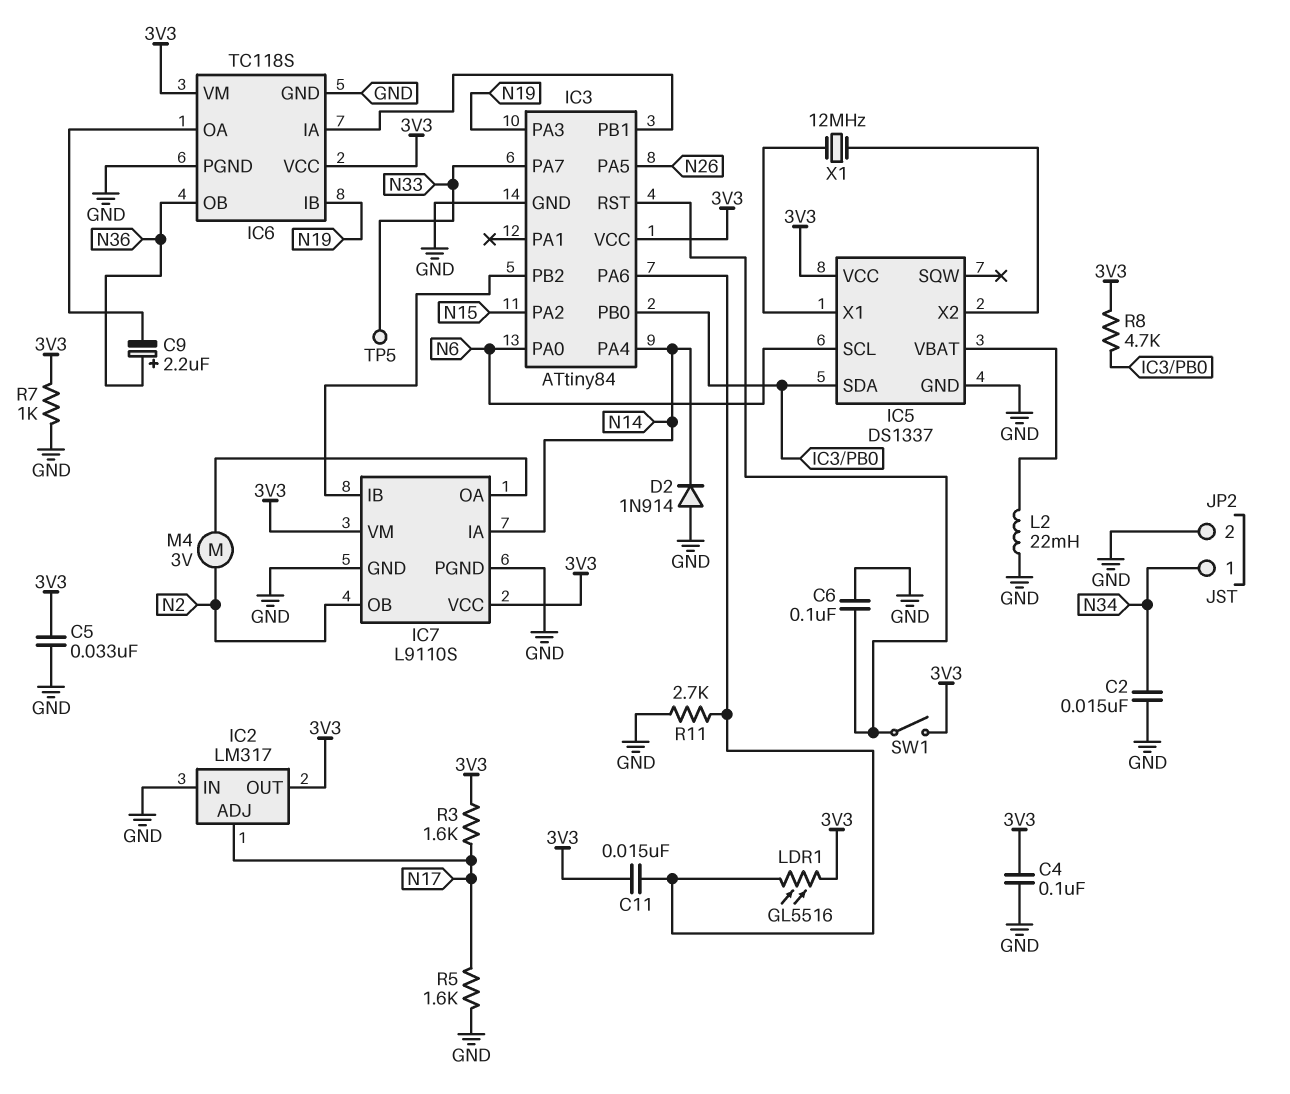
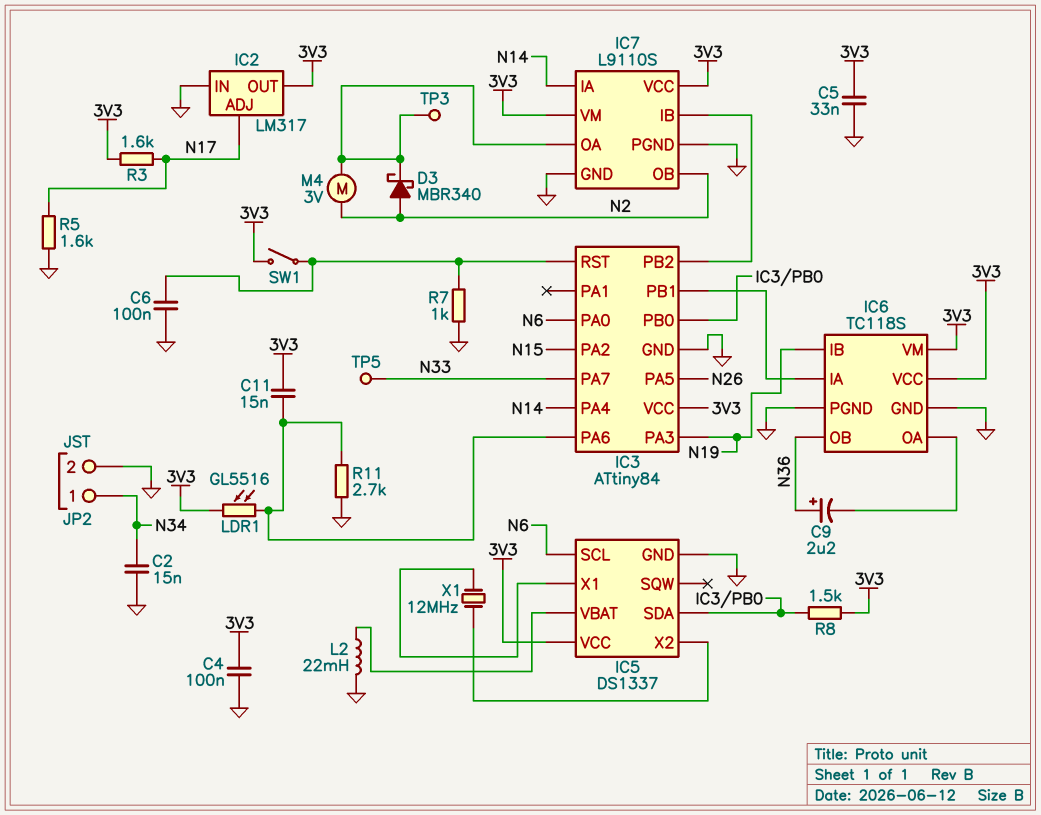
D2: diode 1N914 (A GND, K N14) -> none
D3: none -> schottky MBR340 (A N2, K IC7/OA)
R7: 1k (3V3, GND) -> 1k (GND, IC3/RST)
R8: 4.7k (3V3, IC3/PB0) -> 1.5k (3V3, IC3/PB0)
TP3: none -> test point (IC7/OA)

